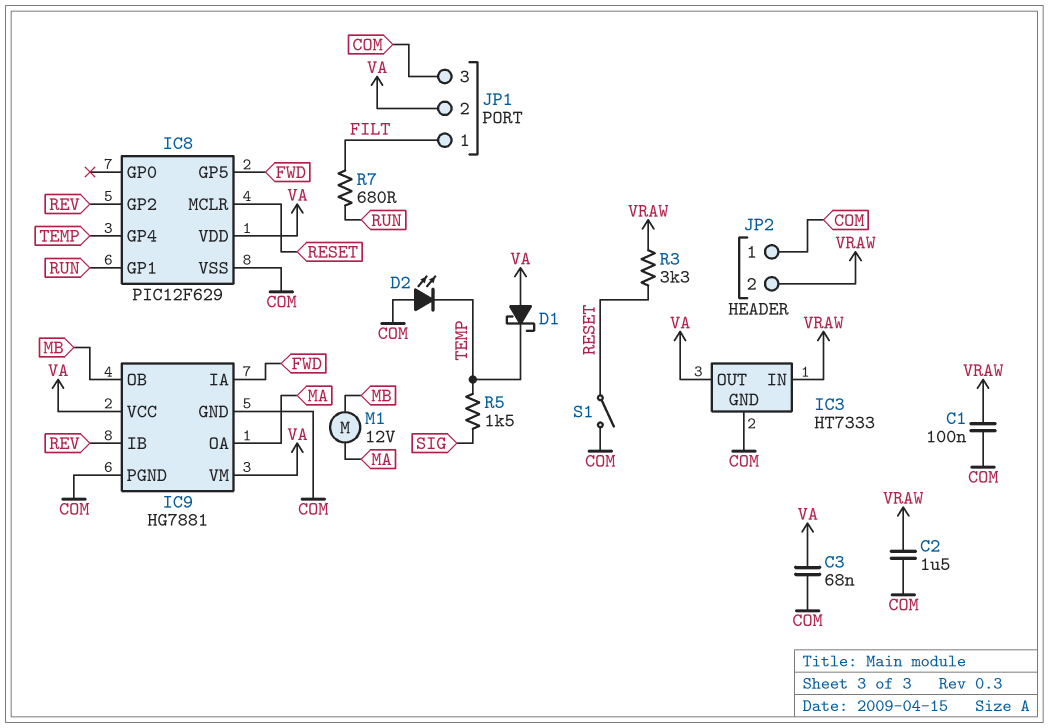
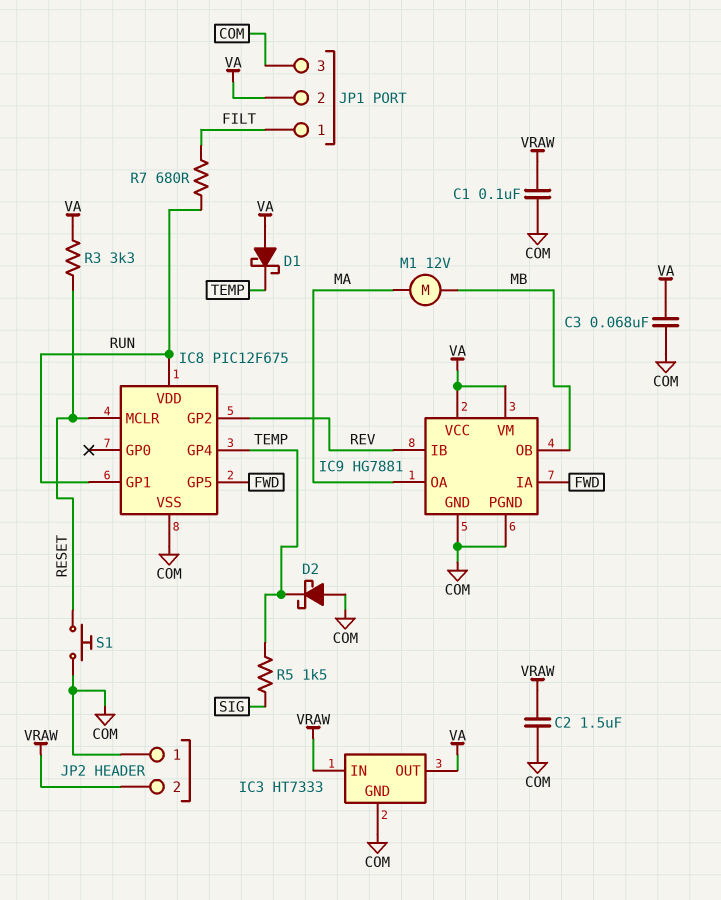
D2: LED (A COM, K TEMP) -> schottky (A COM, K TEMP)
IC8: PIC12F629 -> PIC12F675
IC8 pin VDD: VA -> RUN
R3: 3.3k (RESET, VRAW) -> 3.3k (RESET, VA)
S1: switch (COM, RESET) -> button (COM, RESET)

